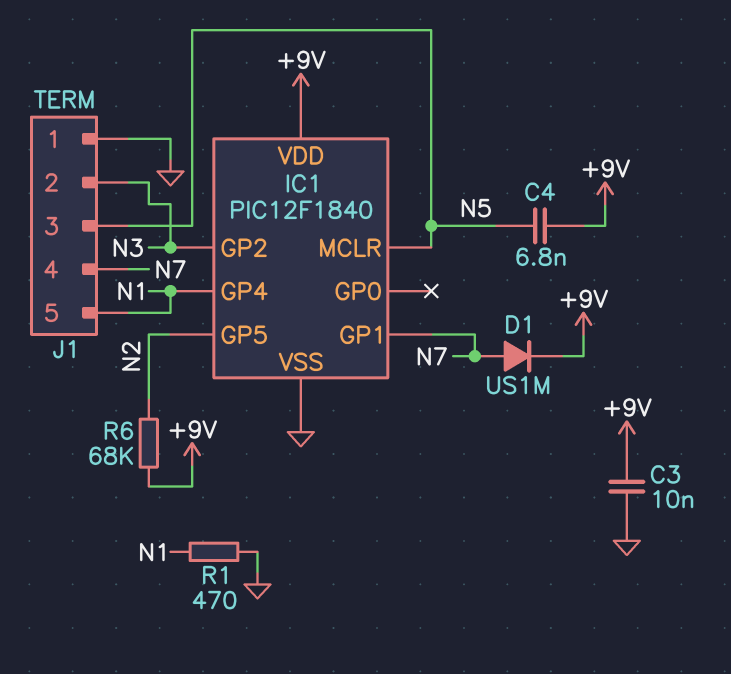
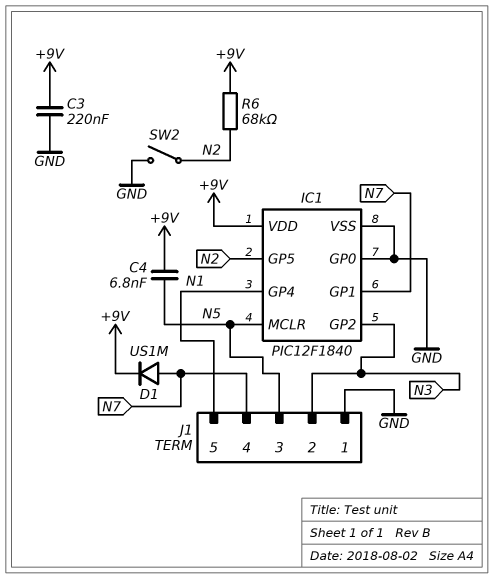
C3: 10nF (+9V, GND) -> 220nF (+9V, GND)
IC1 pin GP0: none -> GND
R1: 470 (GND, N1) -> none
SW2: none -> switch (GND, N2)

